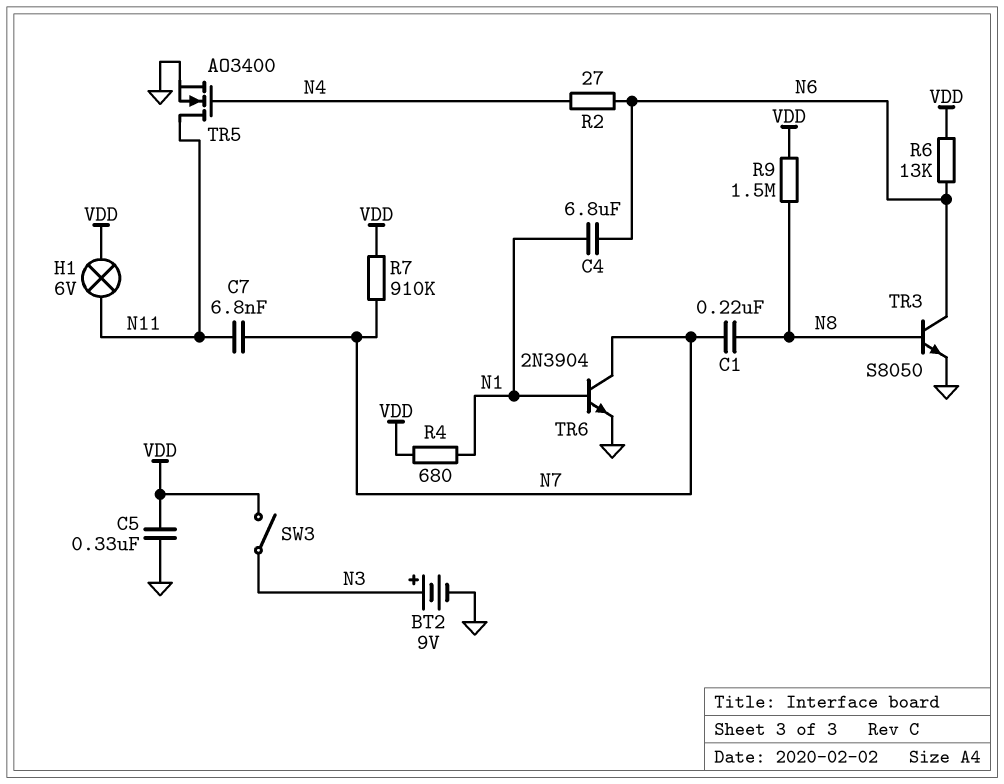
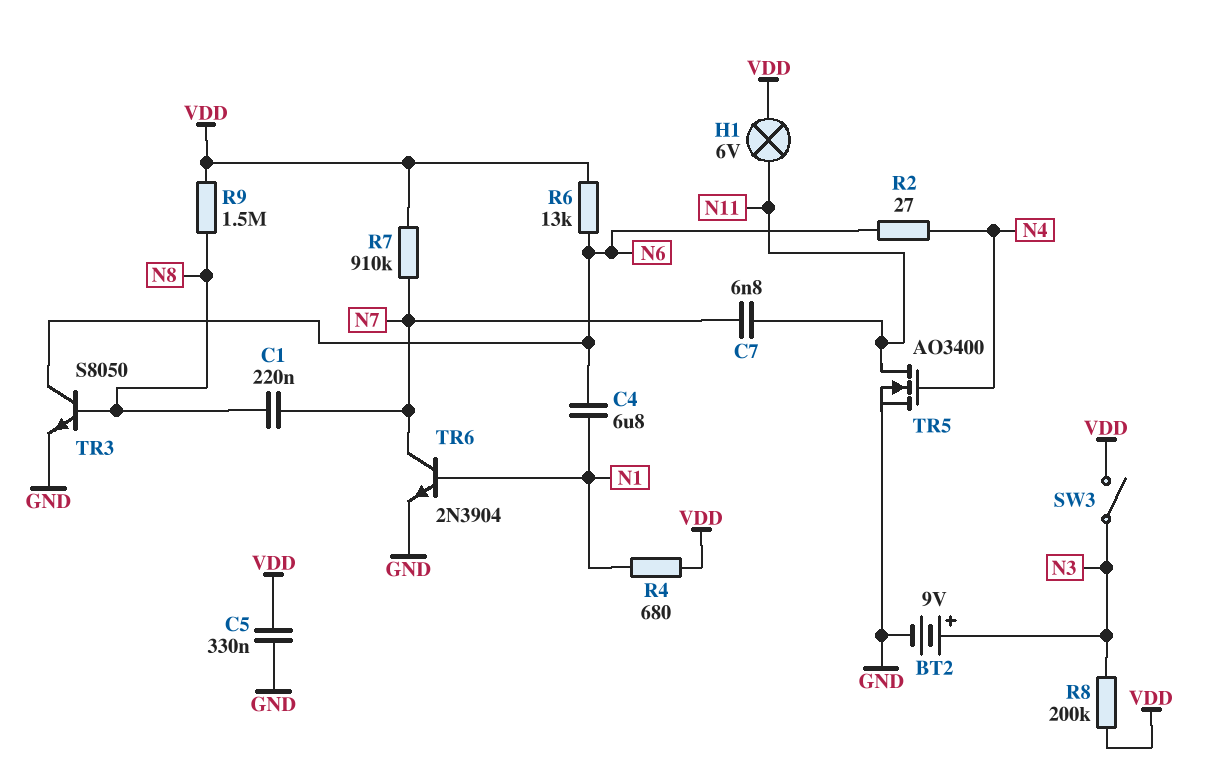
R8: none -> 200k (N3, VDD)

